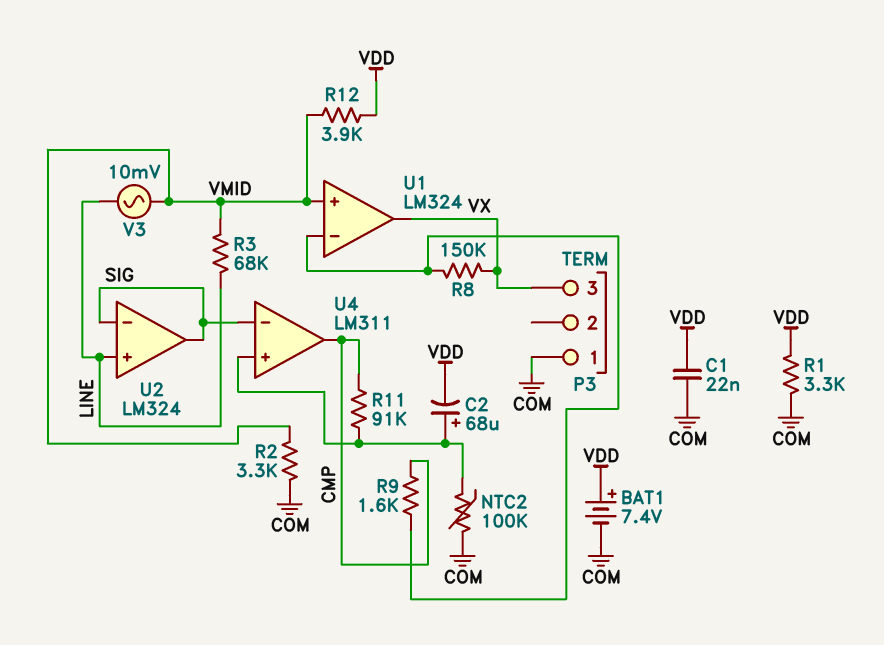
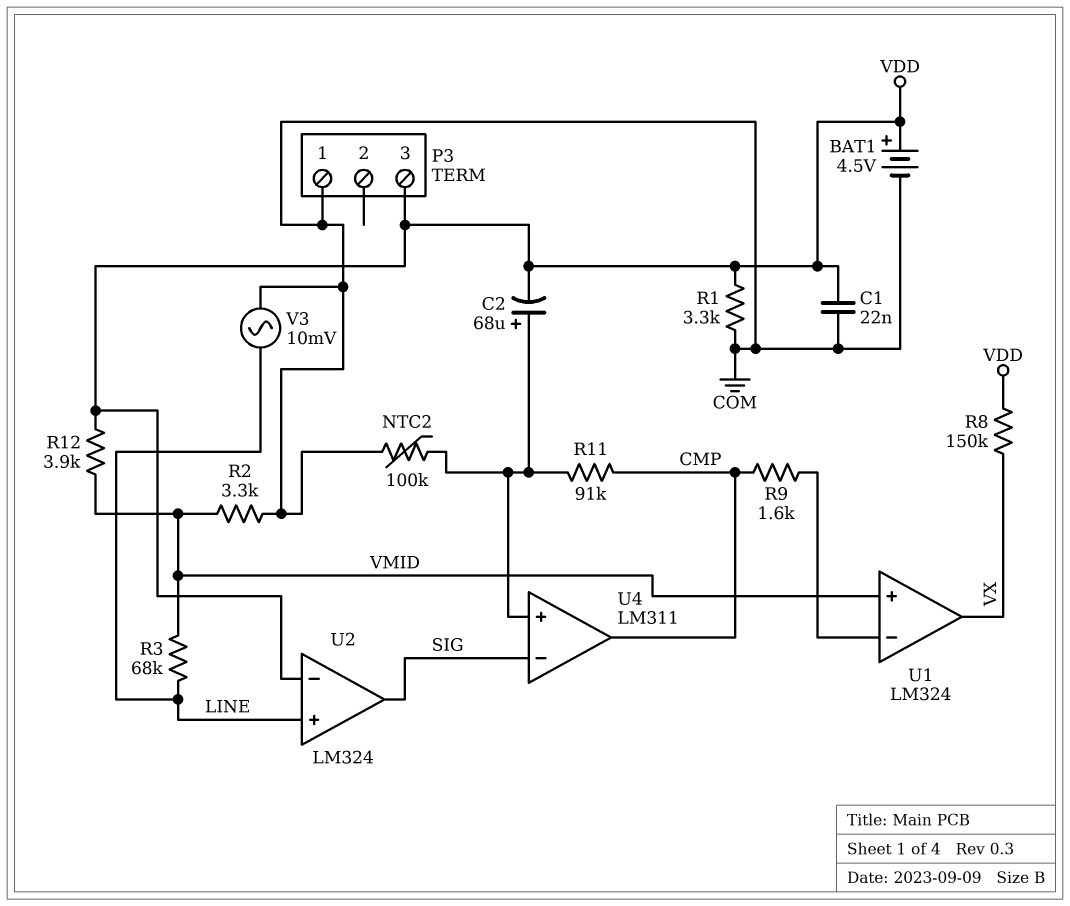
BAT1: 7.4V (plus VDD, minus COM) -> 4.5V (plus VDD, minus COM)
P3 pin 3: VX -> VDD
R8: 150k (U1/in-, VX) -> 150k (VDD, VX)
U2 pin in-: SIG -> VDD
V3: AC 10mV (LINE, VMID) -> AC 10mV (COM, LINE)

